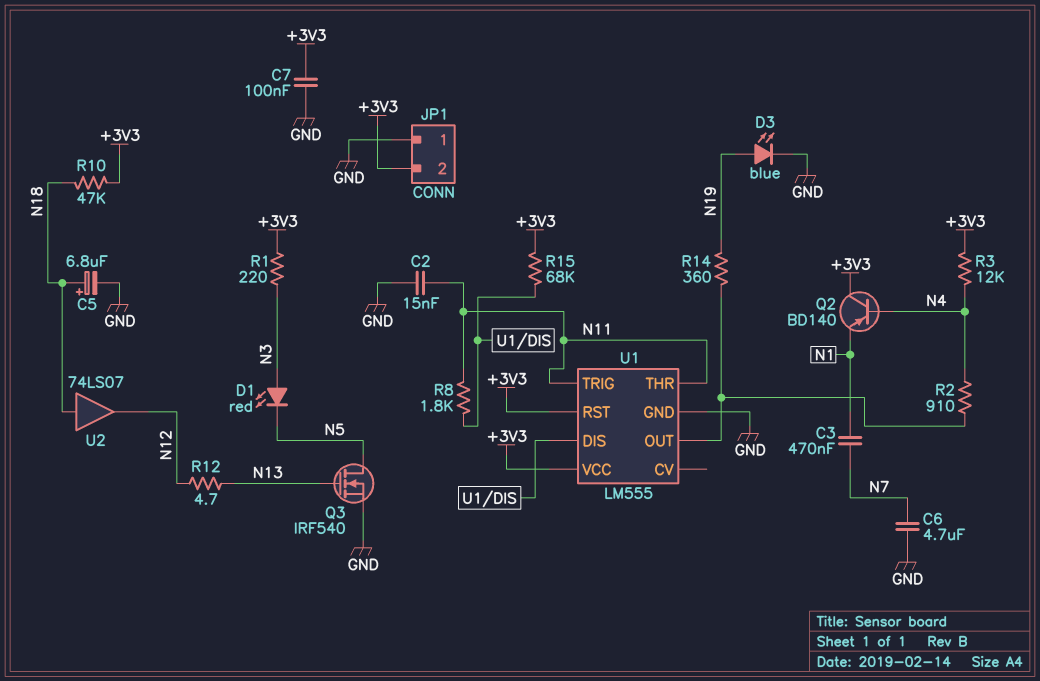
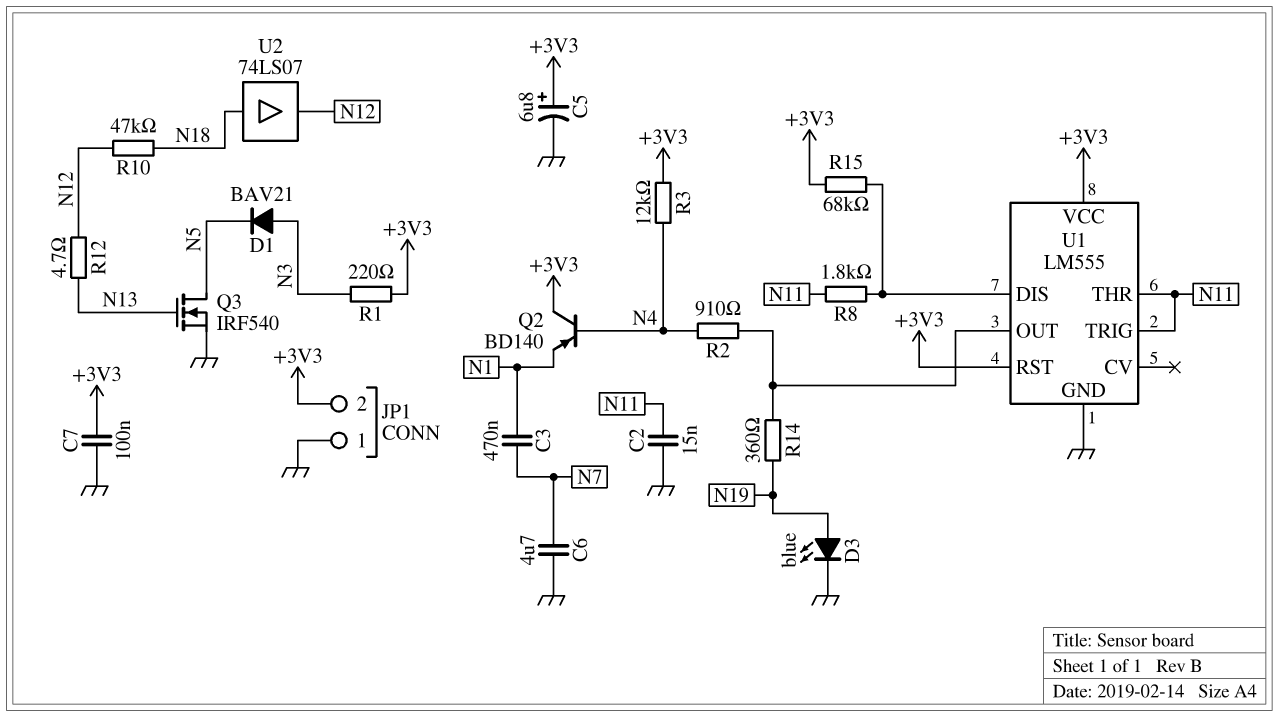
C5: 6.8uF (plus N18, minus GND) -> 6.8uF (plus +3V3, minus GND)
D1: LED red (A N3, K N5) -> diode BAV21 (A N3, K N5)
R10: 47k (+3V3, N18) -> 47k (N12, N18)

